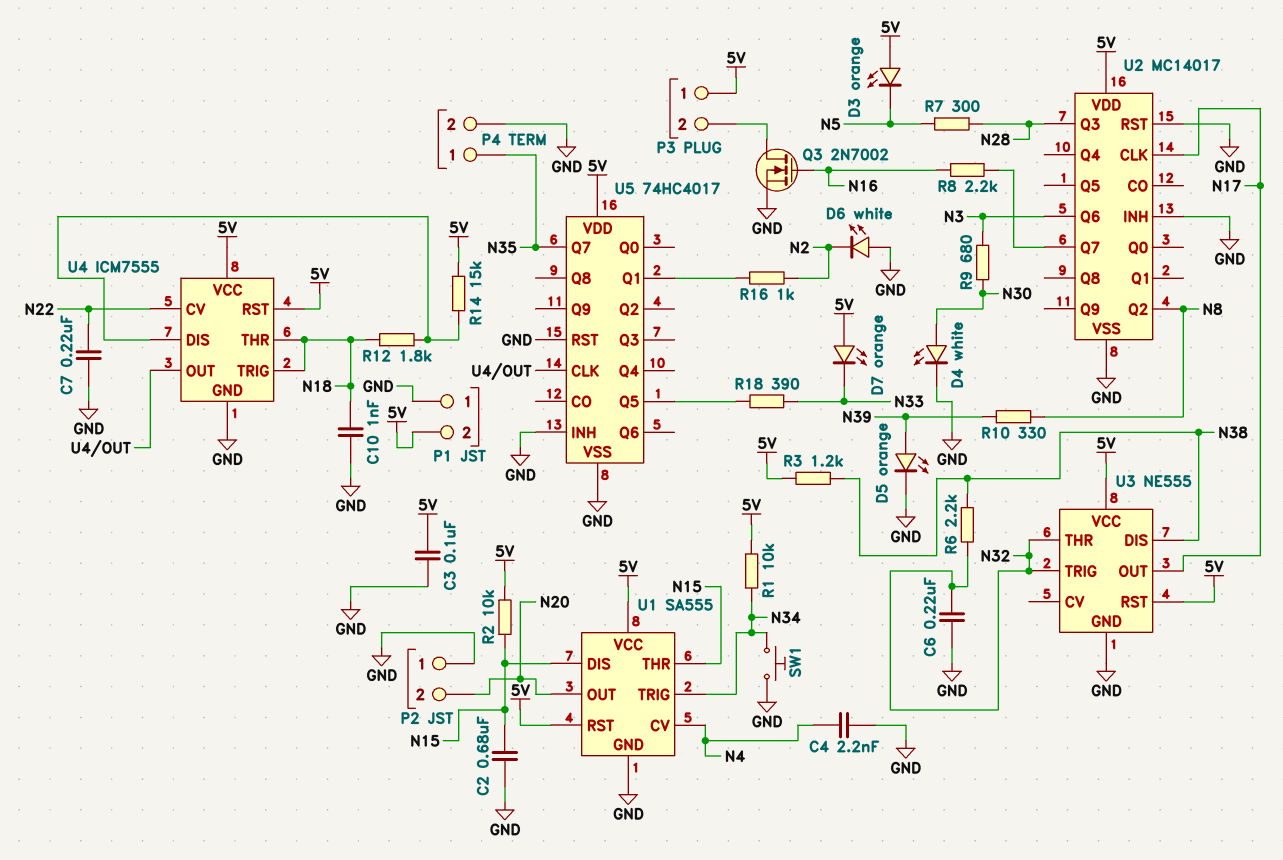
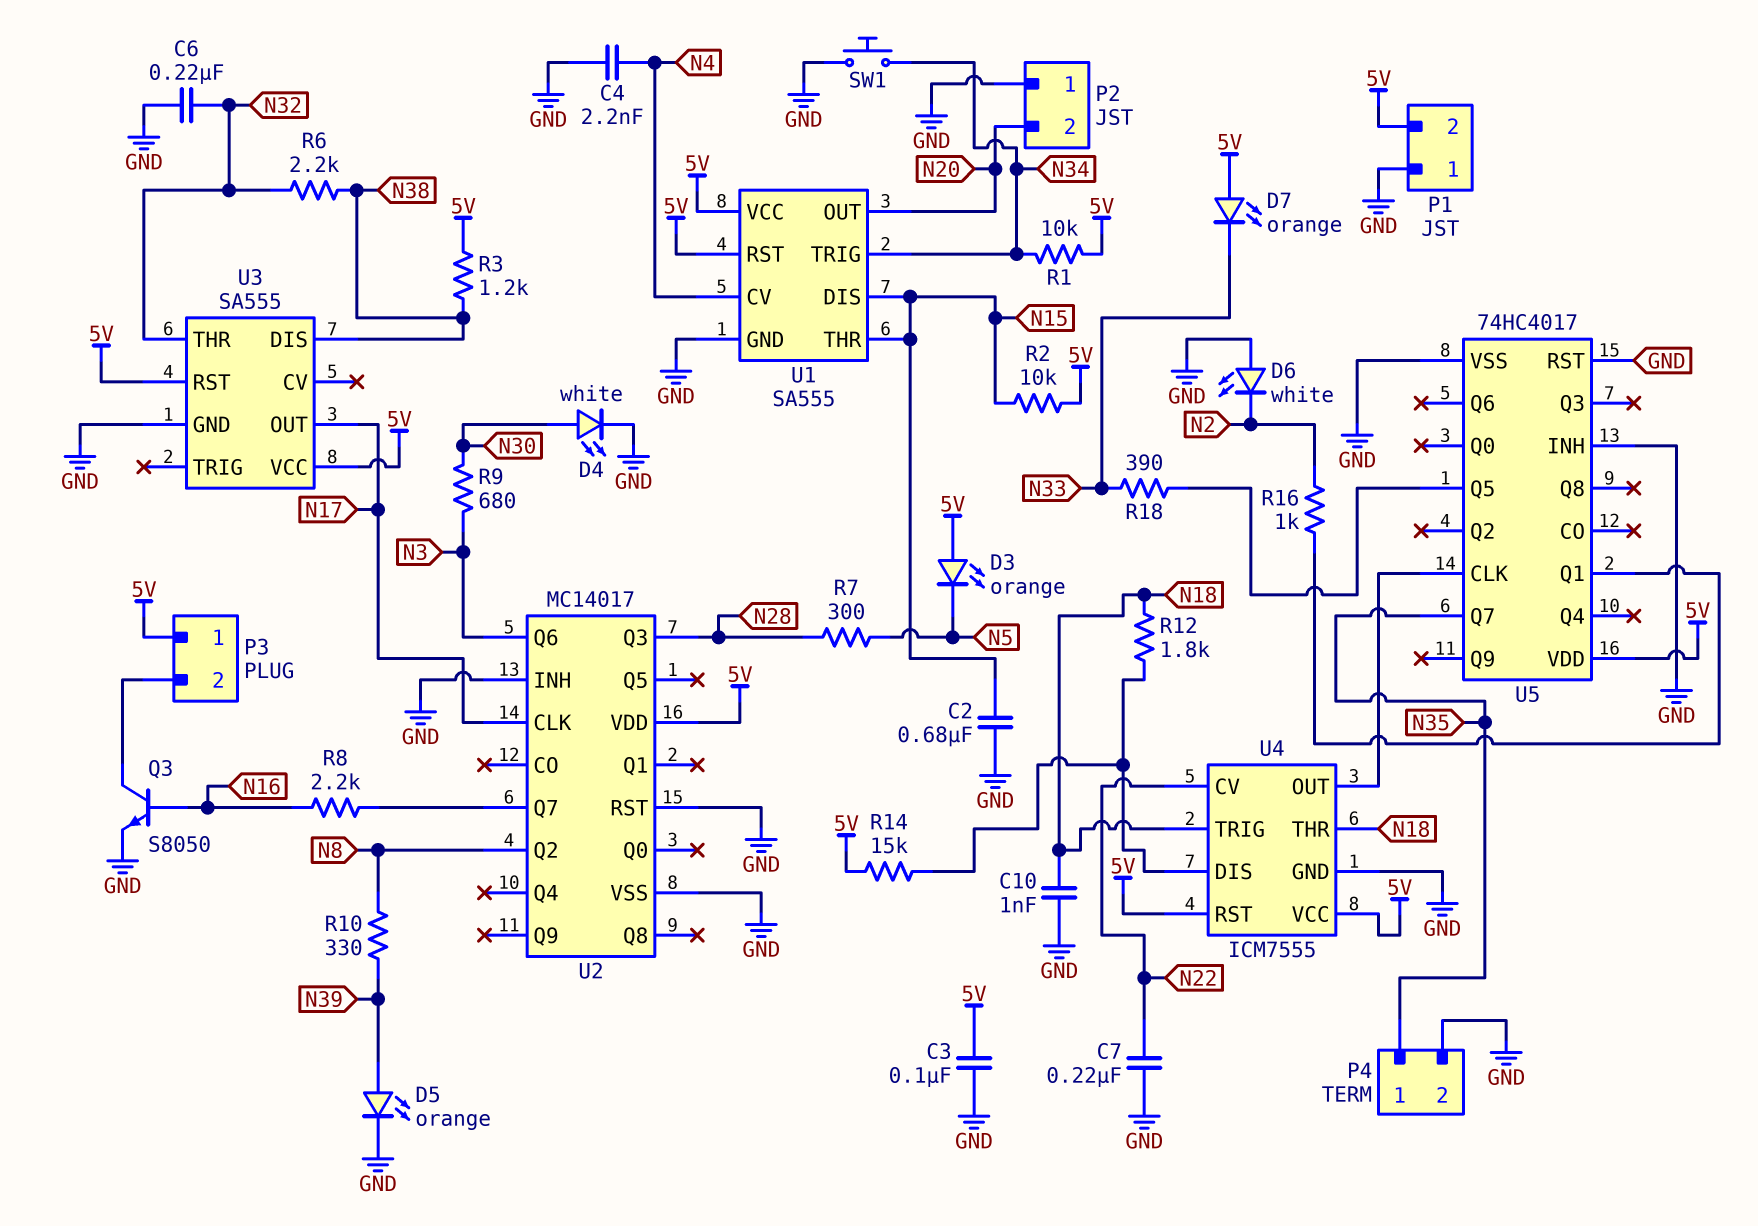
Q3: NMOS 2N7002 (G N16, D P3/2, S GND) -> NPN S8050 (B N16, C P3/2, E GND)
U3: NE555 -> SA555
U3 pin TRIG: N32 -> none

